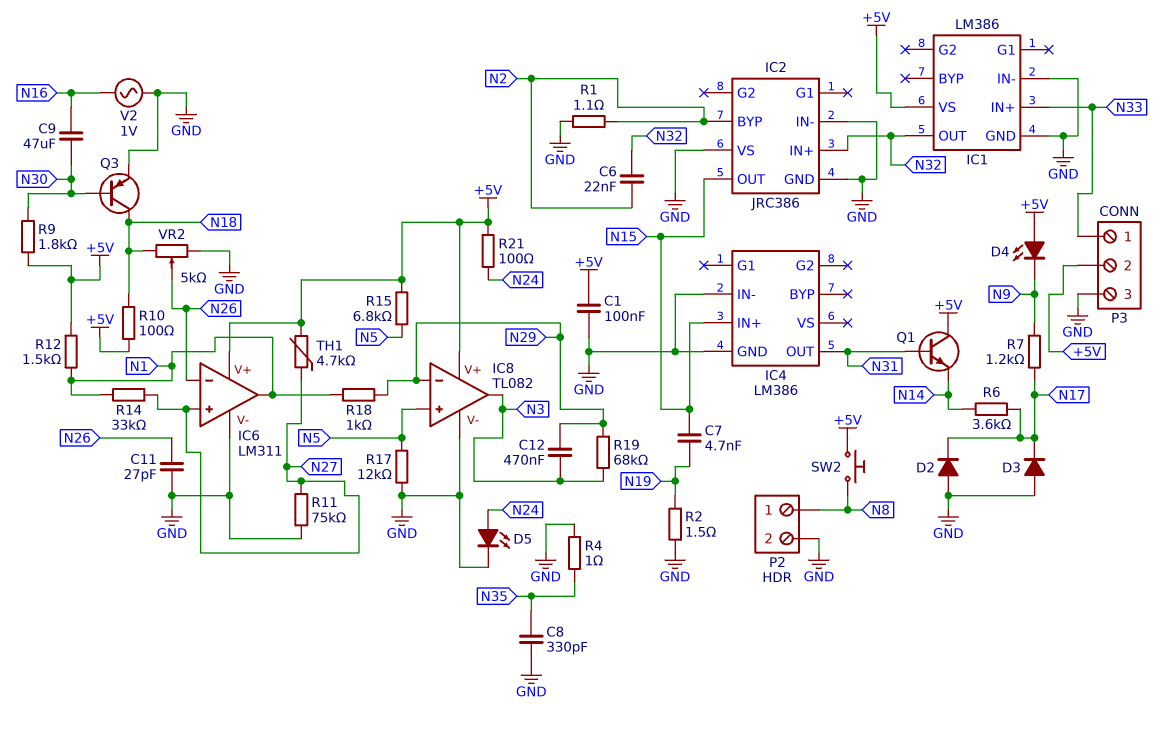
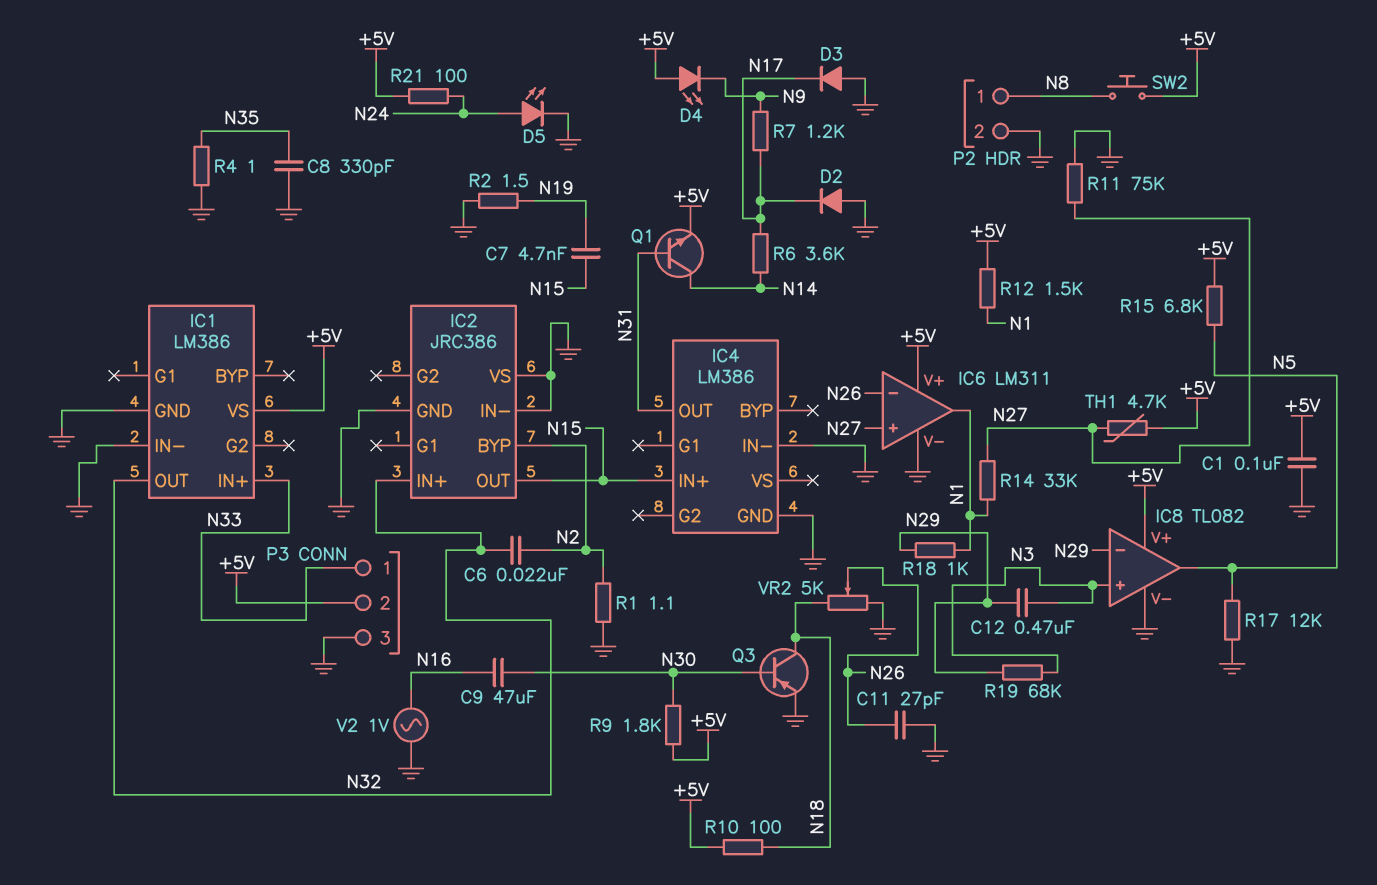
IC8 pin in+: N5 -> N3
IC8 pin out: N3 -> N5
Q1: NPN (B N31, C +5V, E N14) -> NPN (B N31, C N14, E +5V)

